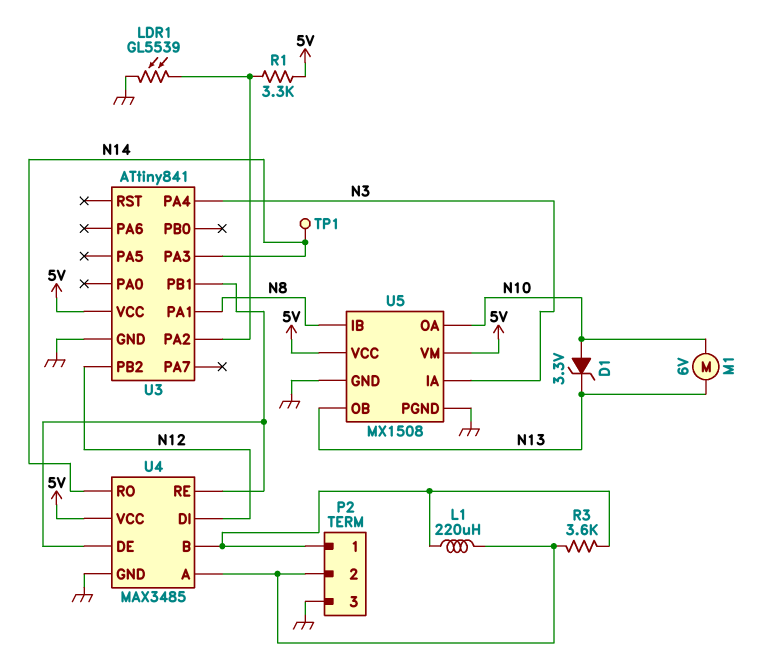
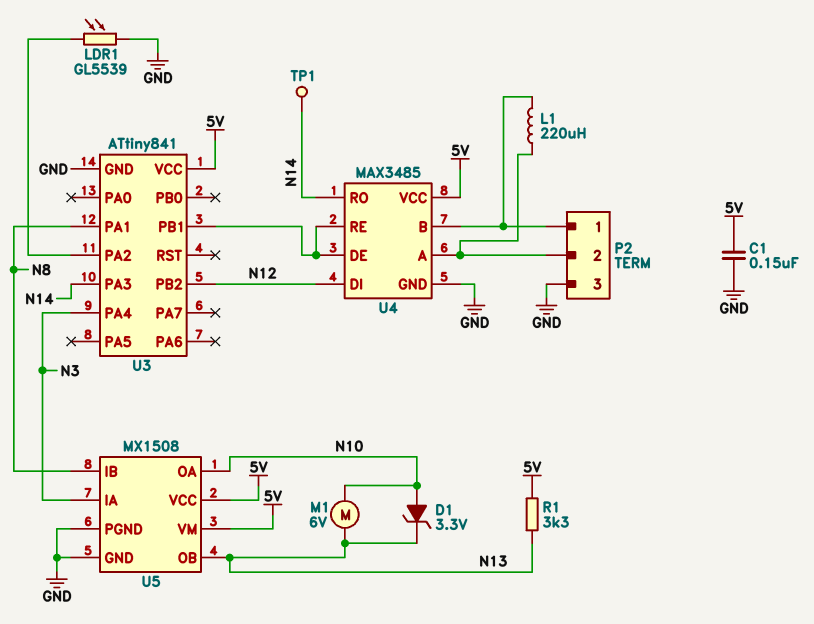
C1: none -> 150nF (5V, GND)
R1: 3.3k (5V, U3/PA2) -> 3.3k (5V, N13)
R3: 3.6k (P2/1, P2/2) -> none

